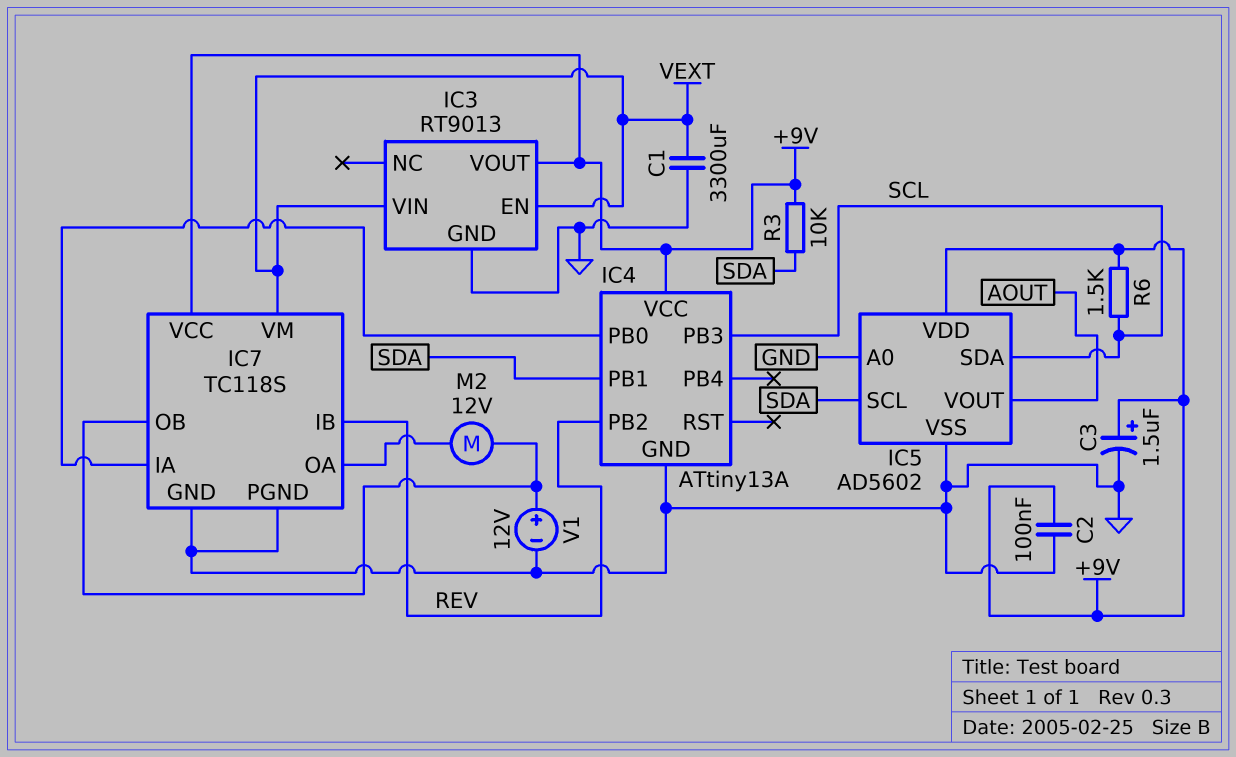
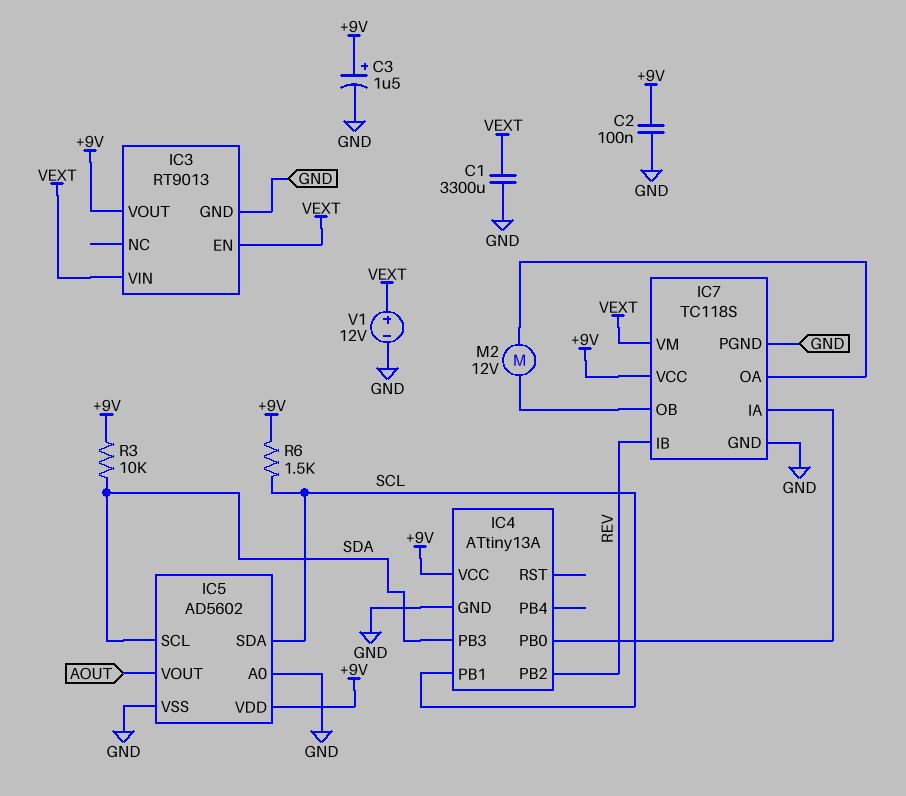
IC4 pin PB1: SDA -> SCL
IC4 pin PB3: SCL -> SDA
V1: 12V (plus IC7/OB, minus GND) -> 12V (plus VEXT, minus GND)

